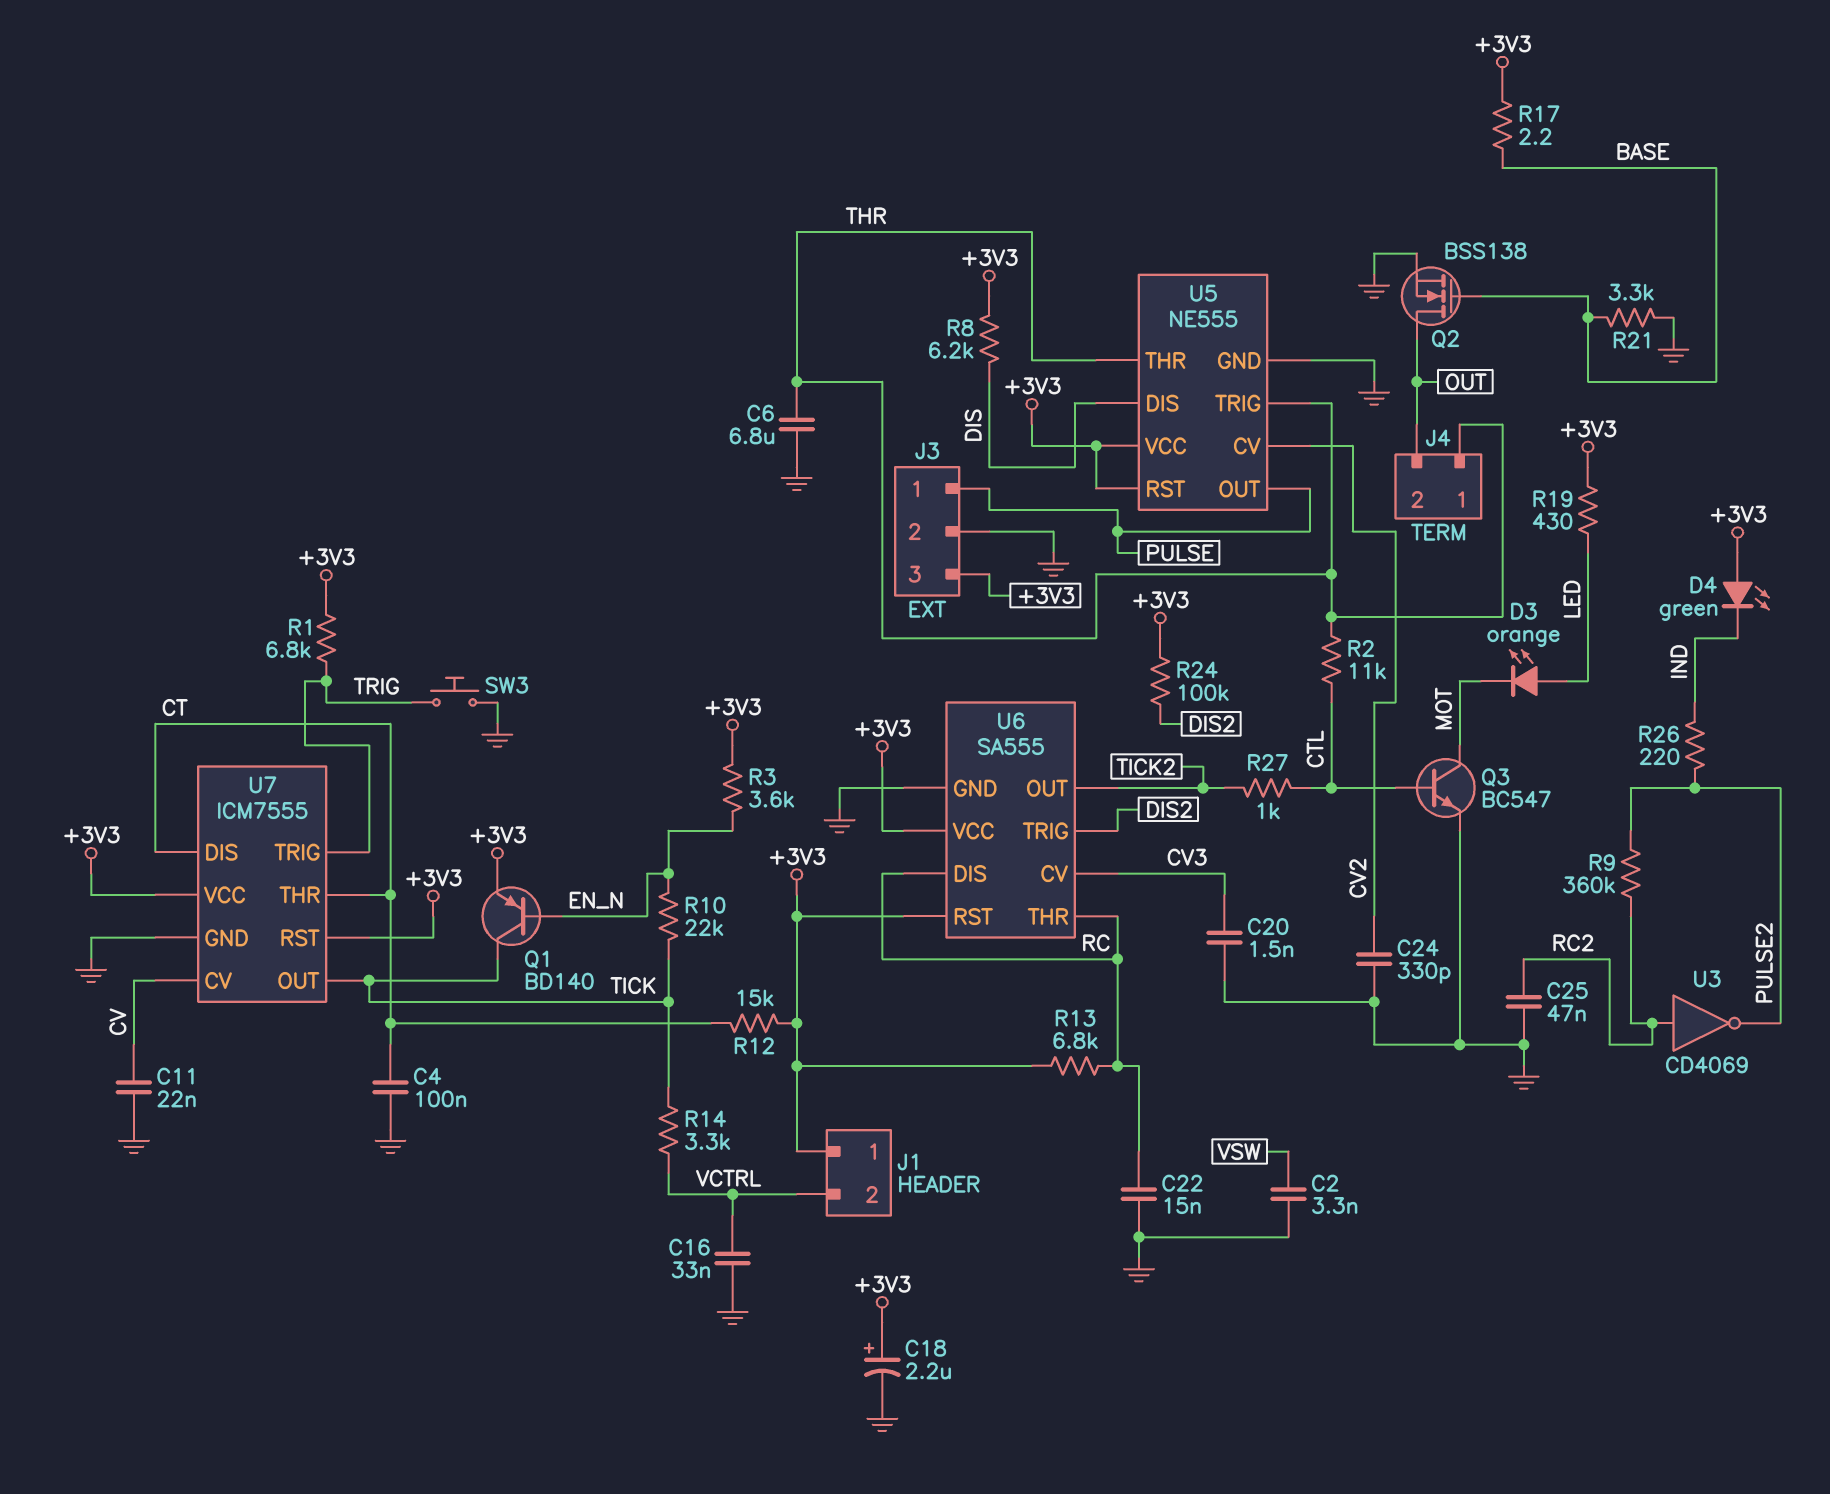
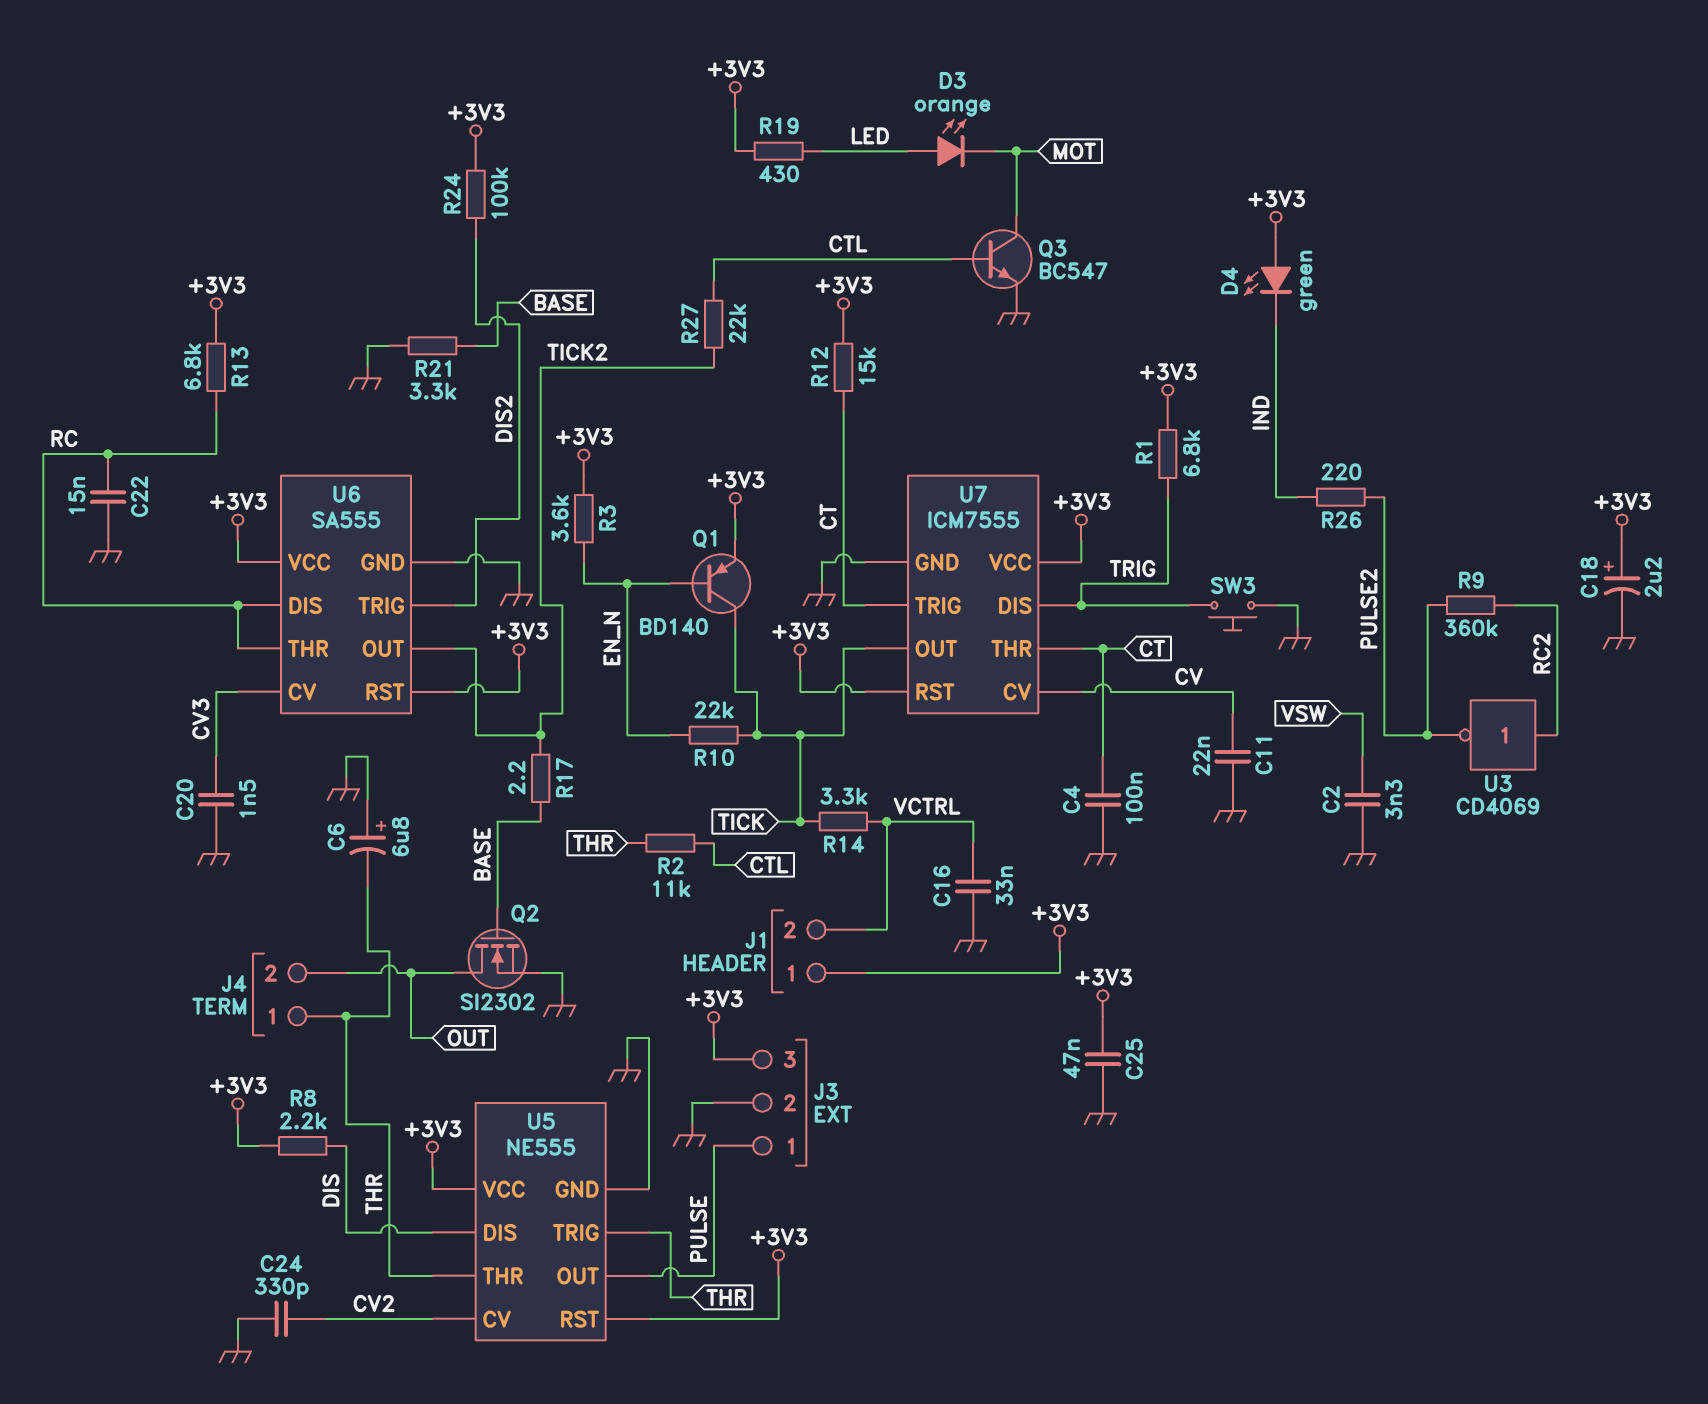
C6: 6.8uF (GND, THR) -> 6.8uF (plus GND, minus THR)
C25: 47nF (GND, RC2) -> 47nF (+3V3, GND)
Q2: NMOS BSS138 (G BASE, D OUT, S GND) -> NMOS SI2302 (G BASE, D OUT, S GND)
R8: 6.2k (+3V3, DIS) -> 2.2k (+3V3, DIS)
R17: 2.2 (+3V3, BASE) -> 2.2 (BASE, TICK2)
R27: 1k (CTL, TICK2) -> 22k (CTL, TICK2)
U7 pin DIS: CT -> TRIG
U7 pin TRIG: TRIG -> CT

